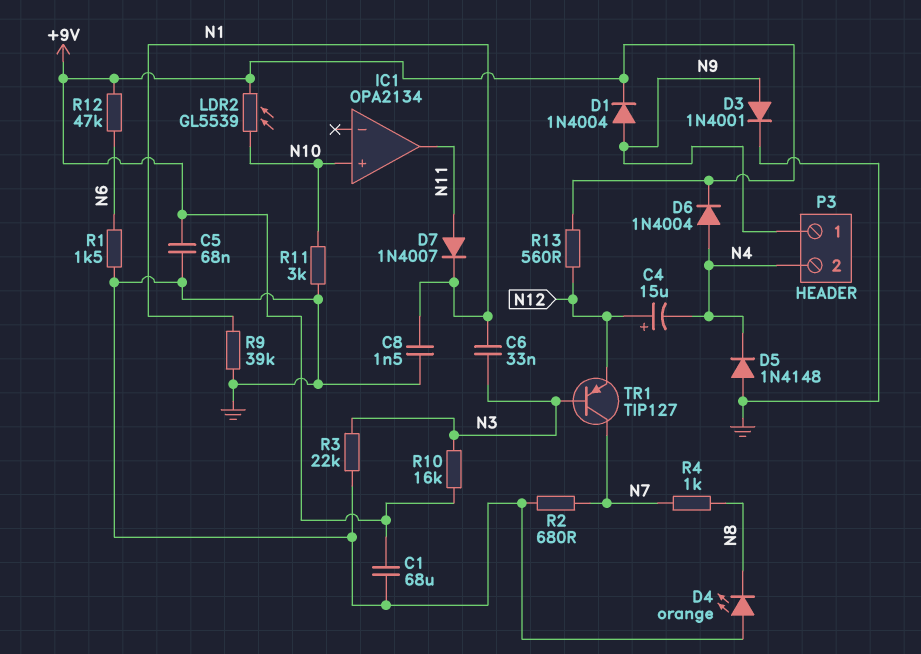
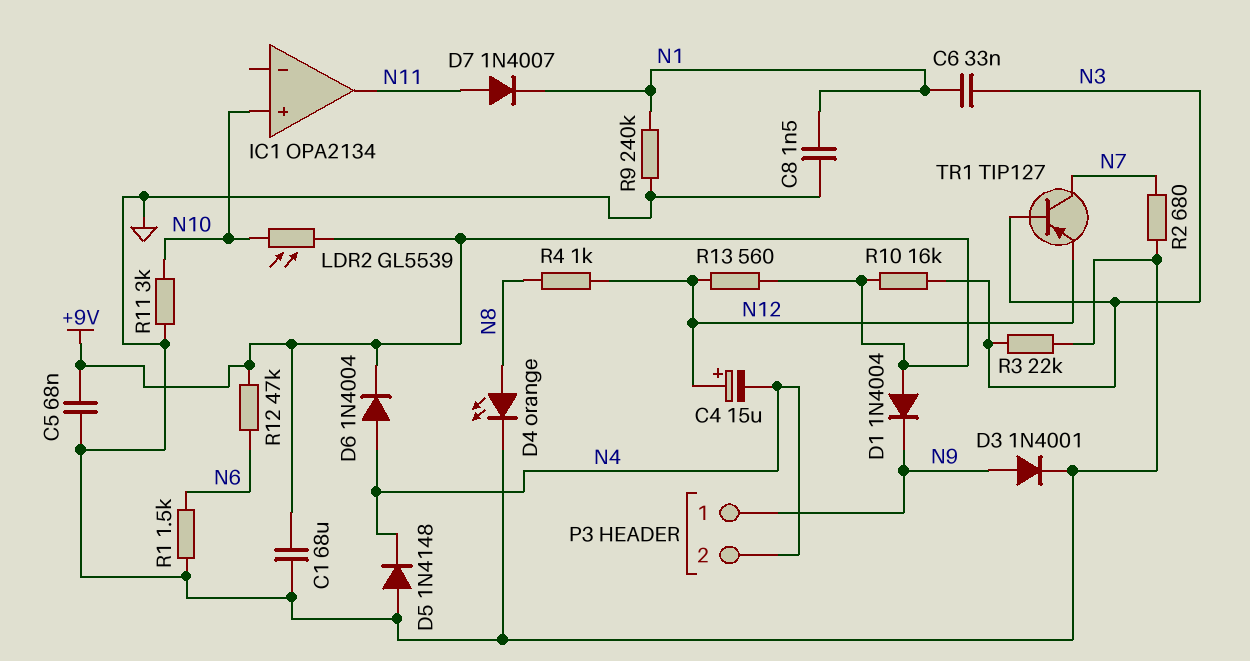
D1: diode 1N4004 (A N9, K +9V) -> diode 1N4004 (A +9V, K N9)
D4: LED orange (A GND, K N8) -> LED orange (A N8, K GND)
R4: 1k (N7, N8) -> 1k (N8, N12)
R9: 39k (GND, N1) -> 240k (GND, N1)

